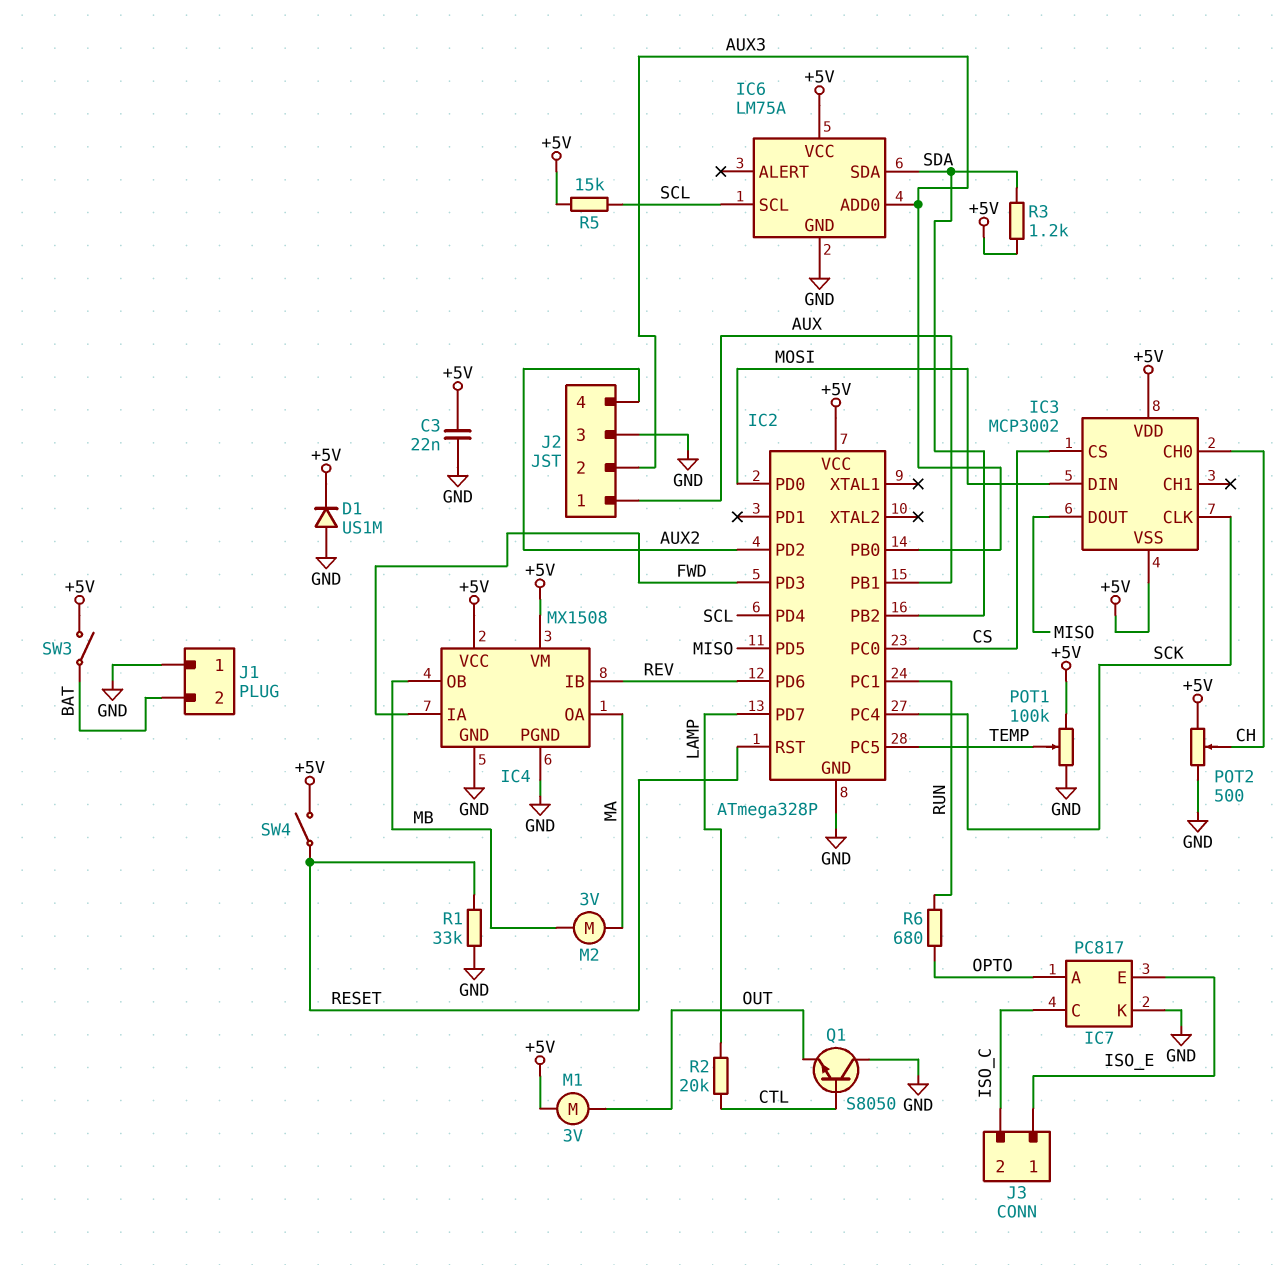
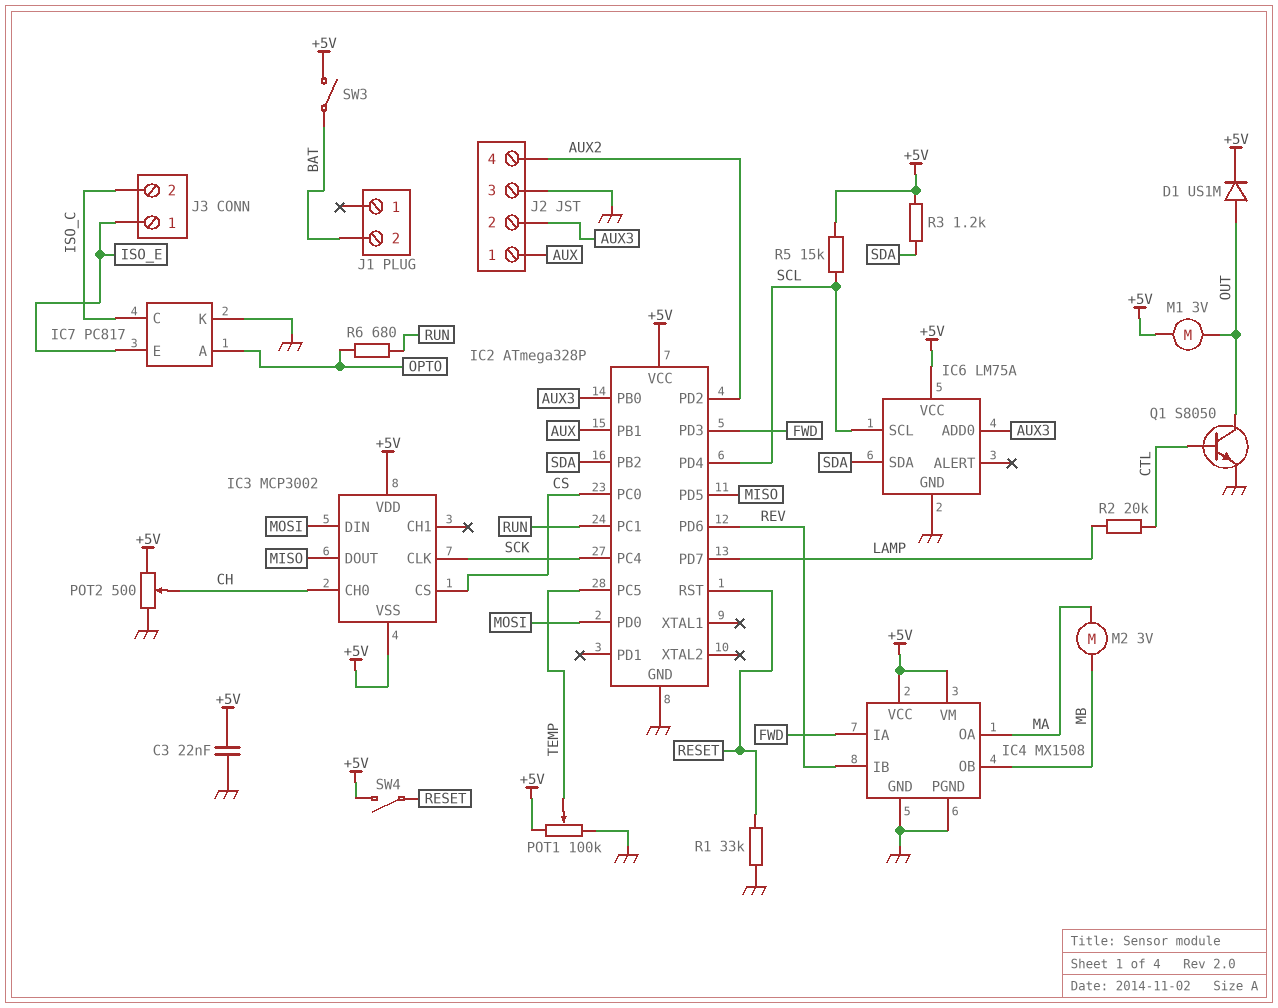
D1: diode US1M (A GND, K +5V) -> diode US1M (A OUT, K +5V)
J1 pin 1: GND -> none
Q1: NPN S8050 (B CTL, C GND, E OUT) -> NPN S8050 (B CTL, C OUT, E GND)

